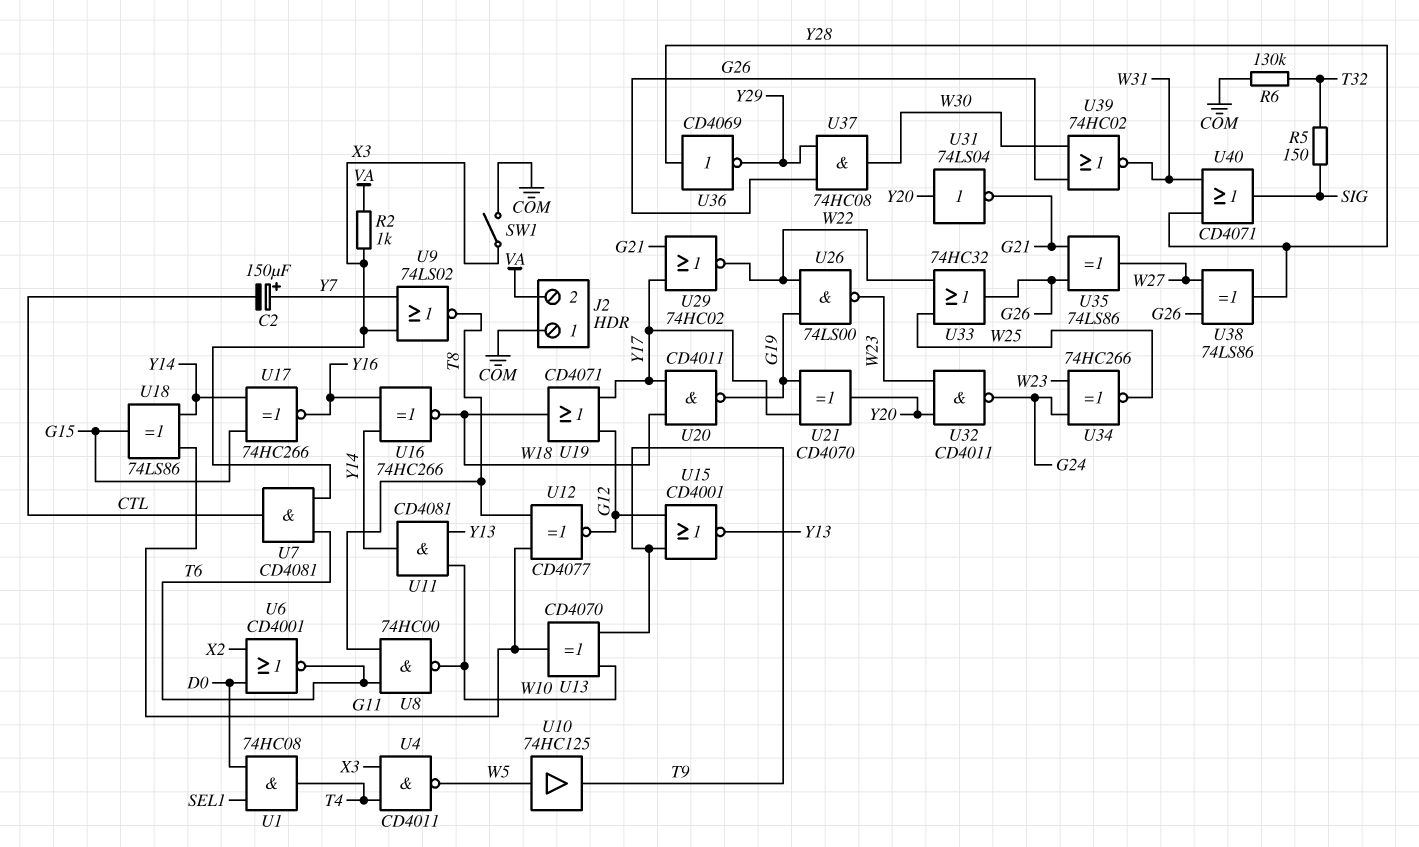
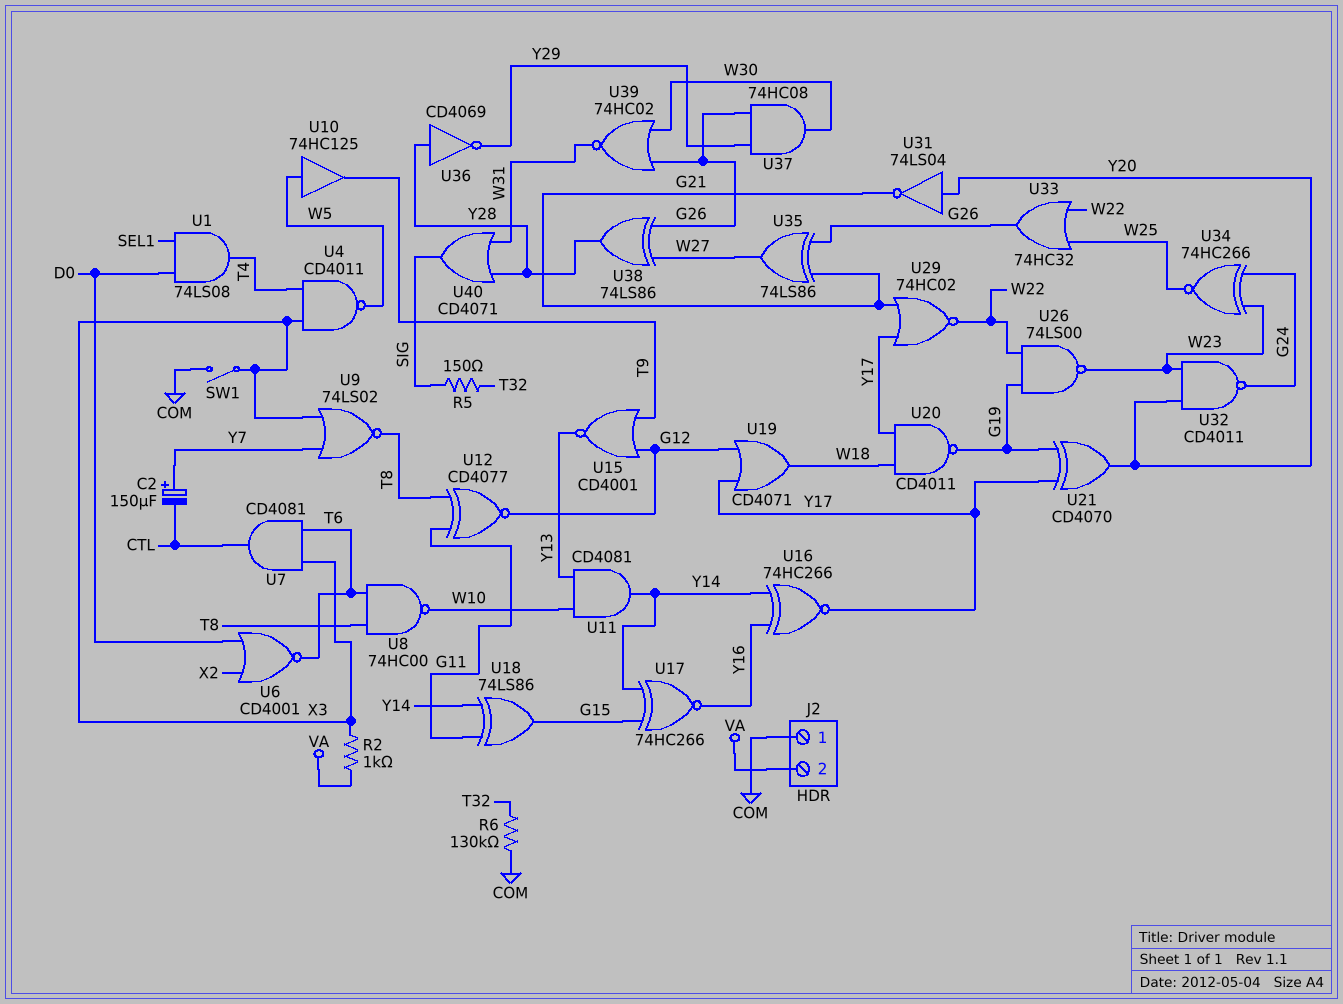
U1: AND 74HC08 (in D0, in SEL1, out T4) -> AND 74LS08 (in D0, in SEL1, out T4)
U13: XOR CD4070 (in T9, in W10, out G11) -> none
U16: XNOR 74HC266 (in Y14, in Y16, out W18) -> XNOR 74HC266 (in Y14, in Y16, out Y17)

